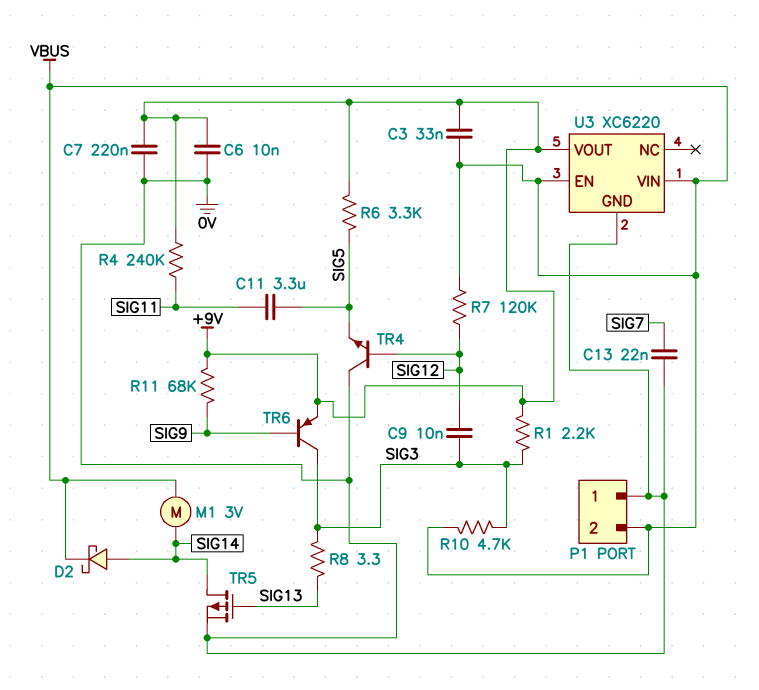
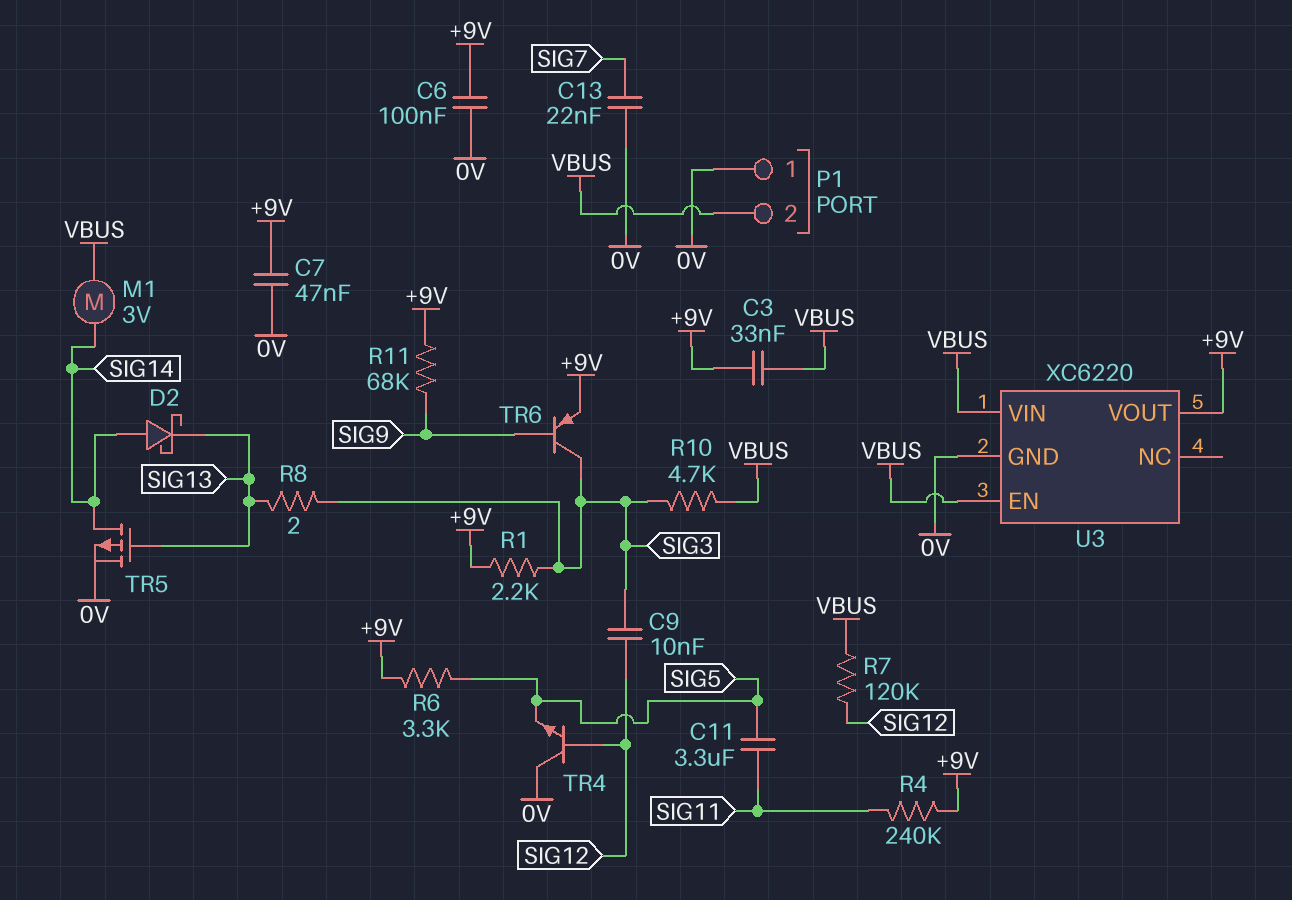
C6: 10nF (+9V, 0V) -> 100nF (+9V, 0V)
C7: 220nF (+9V, 0V) -> 47nF (+9V, 0V)
D2: schottky (A SIG14, K VBUS) -> schottky (A SIG14, K SIG13)
R8: 3.3 (SIG3, SIG13) -> 2 (SIG3, SIG13)

